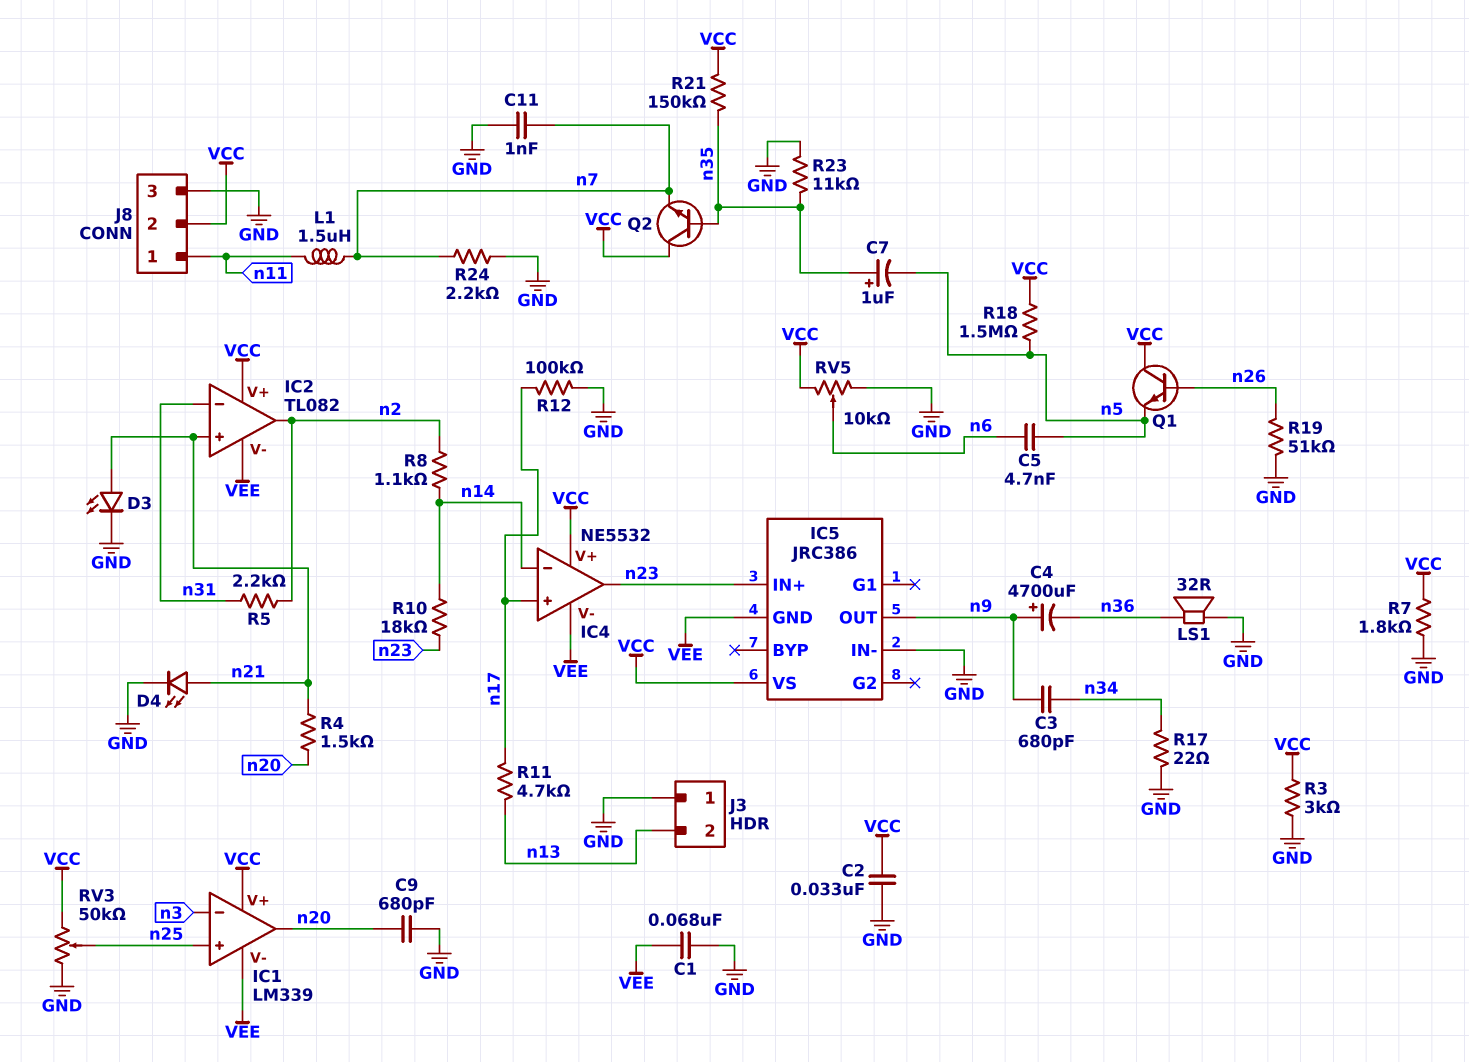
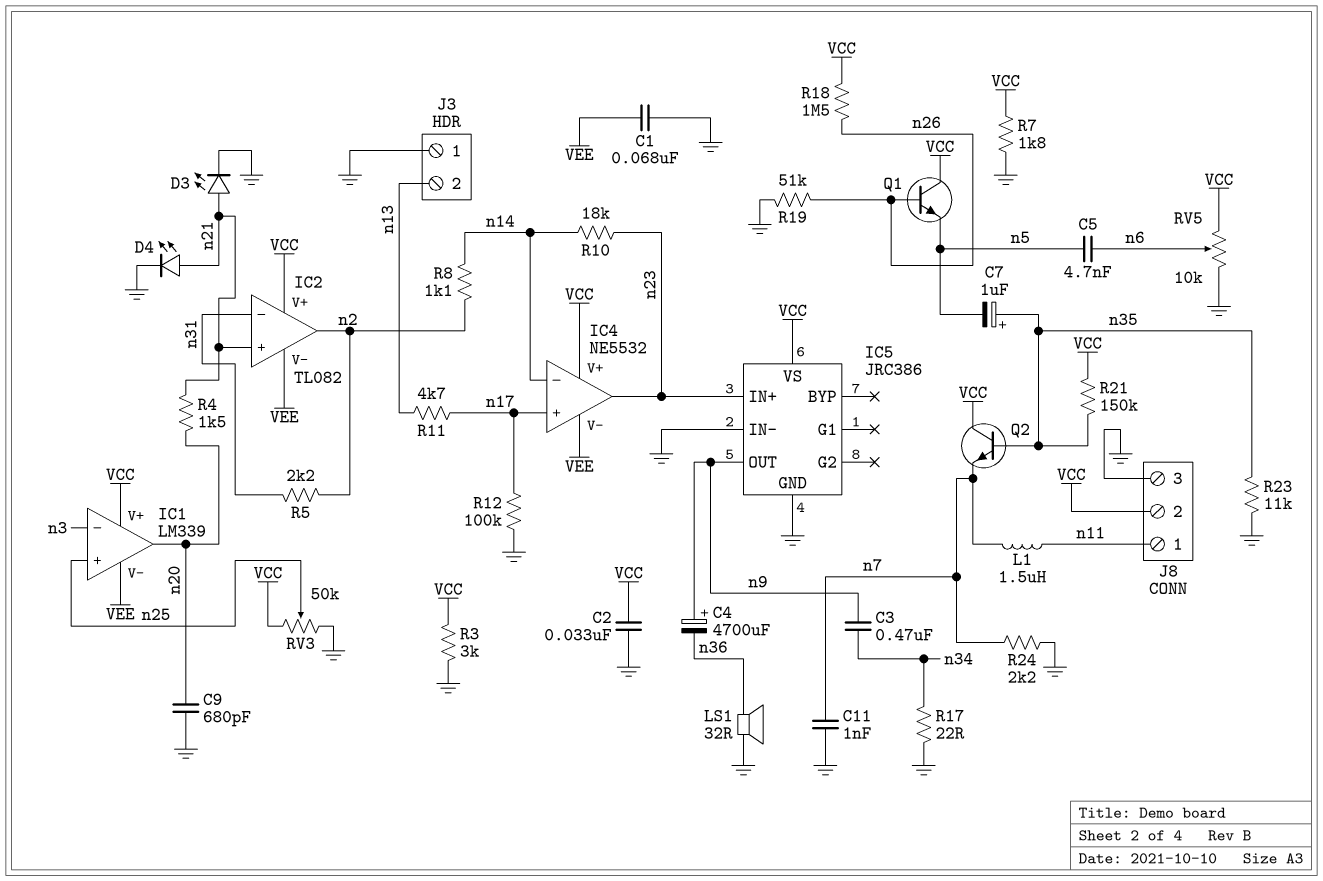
C3: 680pF (n9, n34) -> 470nF (n9, n34)
IC5 pin GND: VEE -> GND
R18: 1.5M (VCC, n5) -> 1.5M (VCC, n26)

